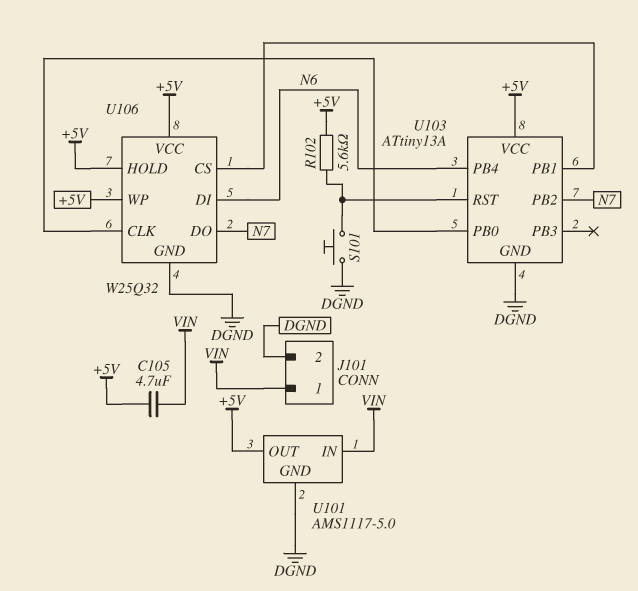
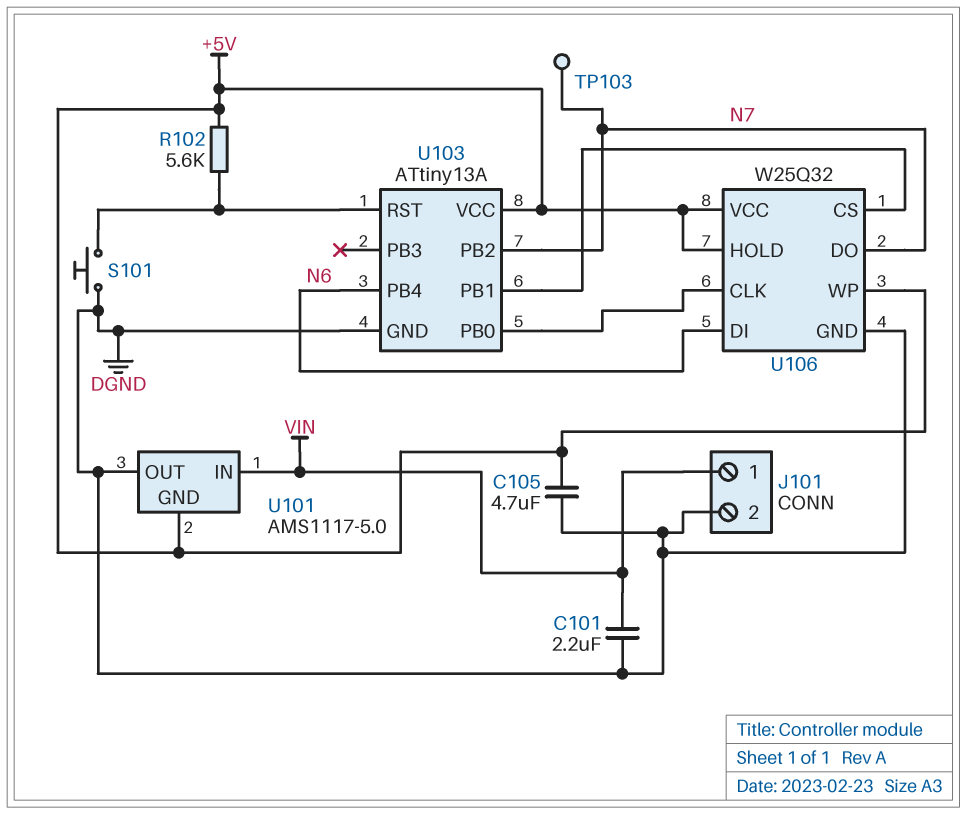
C101: none -> 2.2uF (DGND, VIN)
C105: 4.7uF (+5V, VIN) -> 4.7uF (+5V, DGND)
TP103: none -> test point (N7)
U101 pin GND: DGND -> +5V
U101 pin OUT: +5V -> DGND

